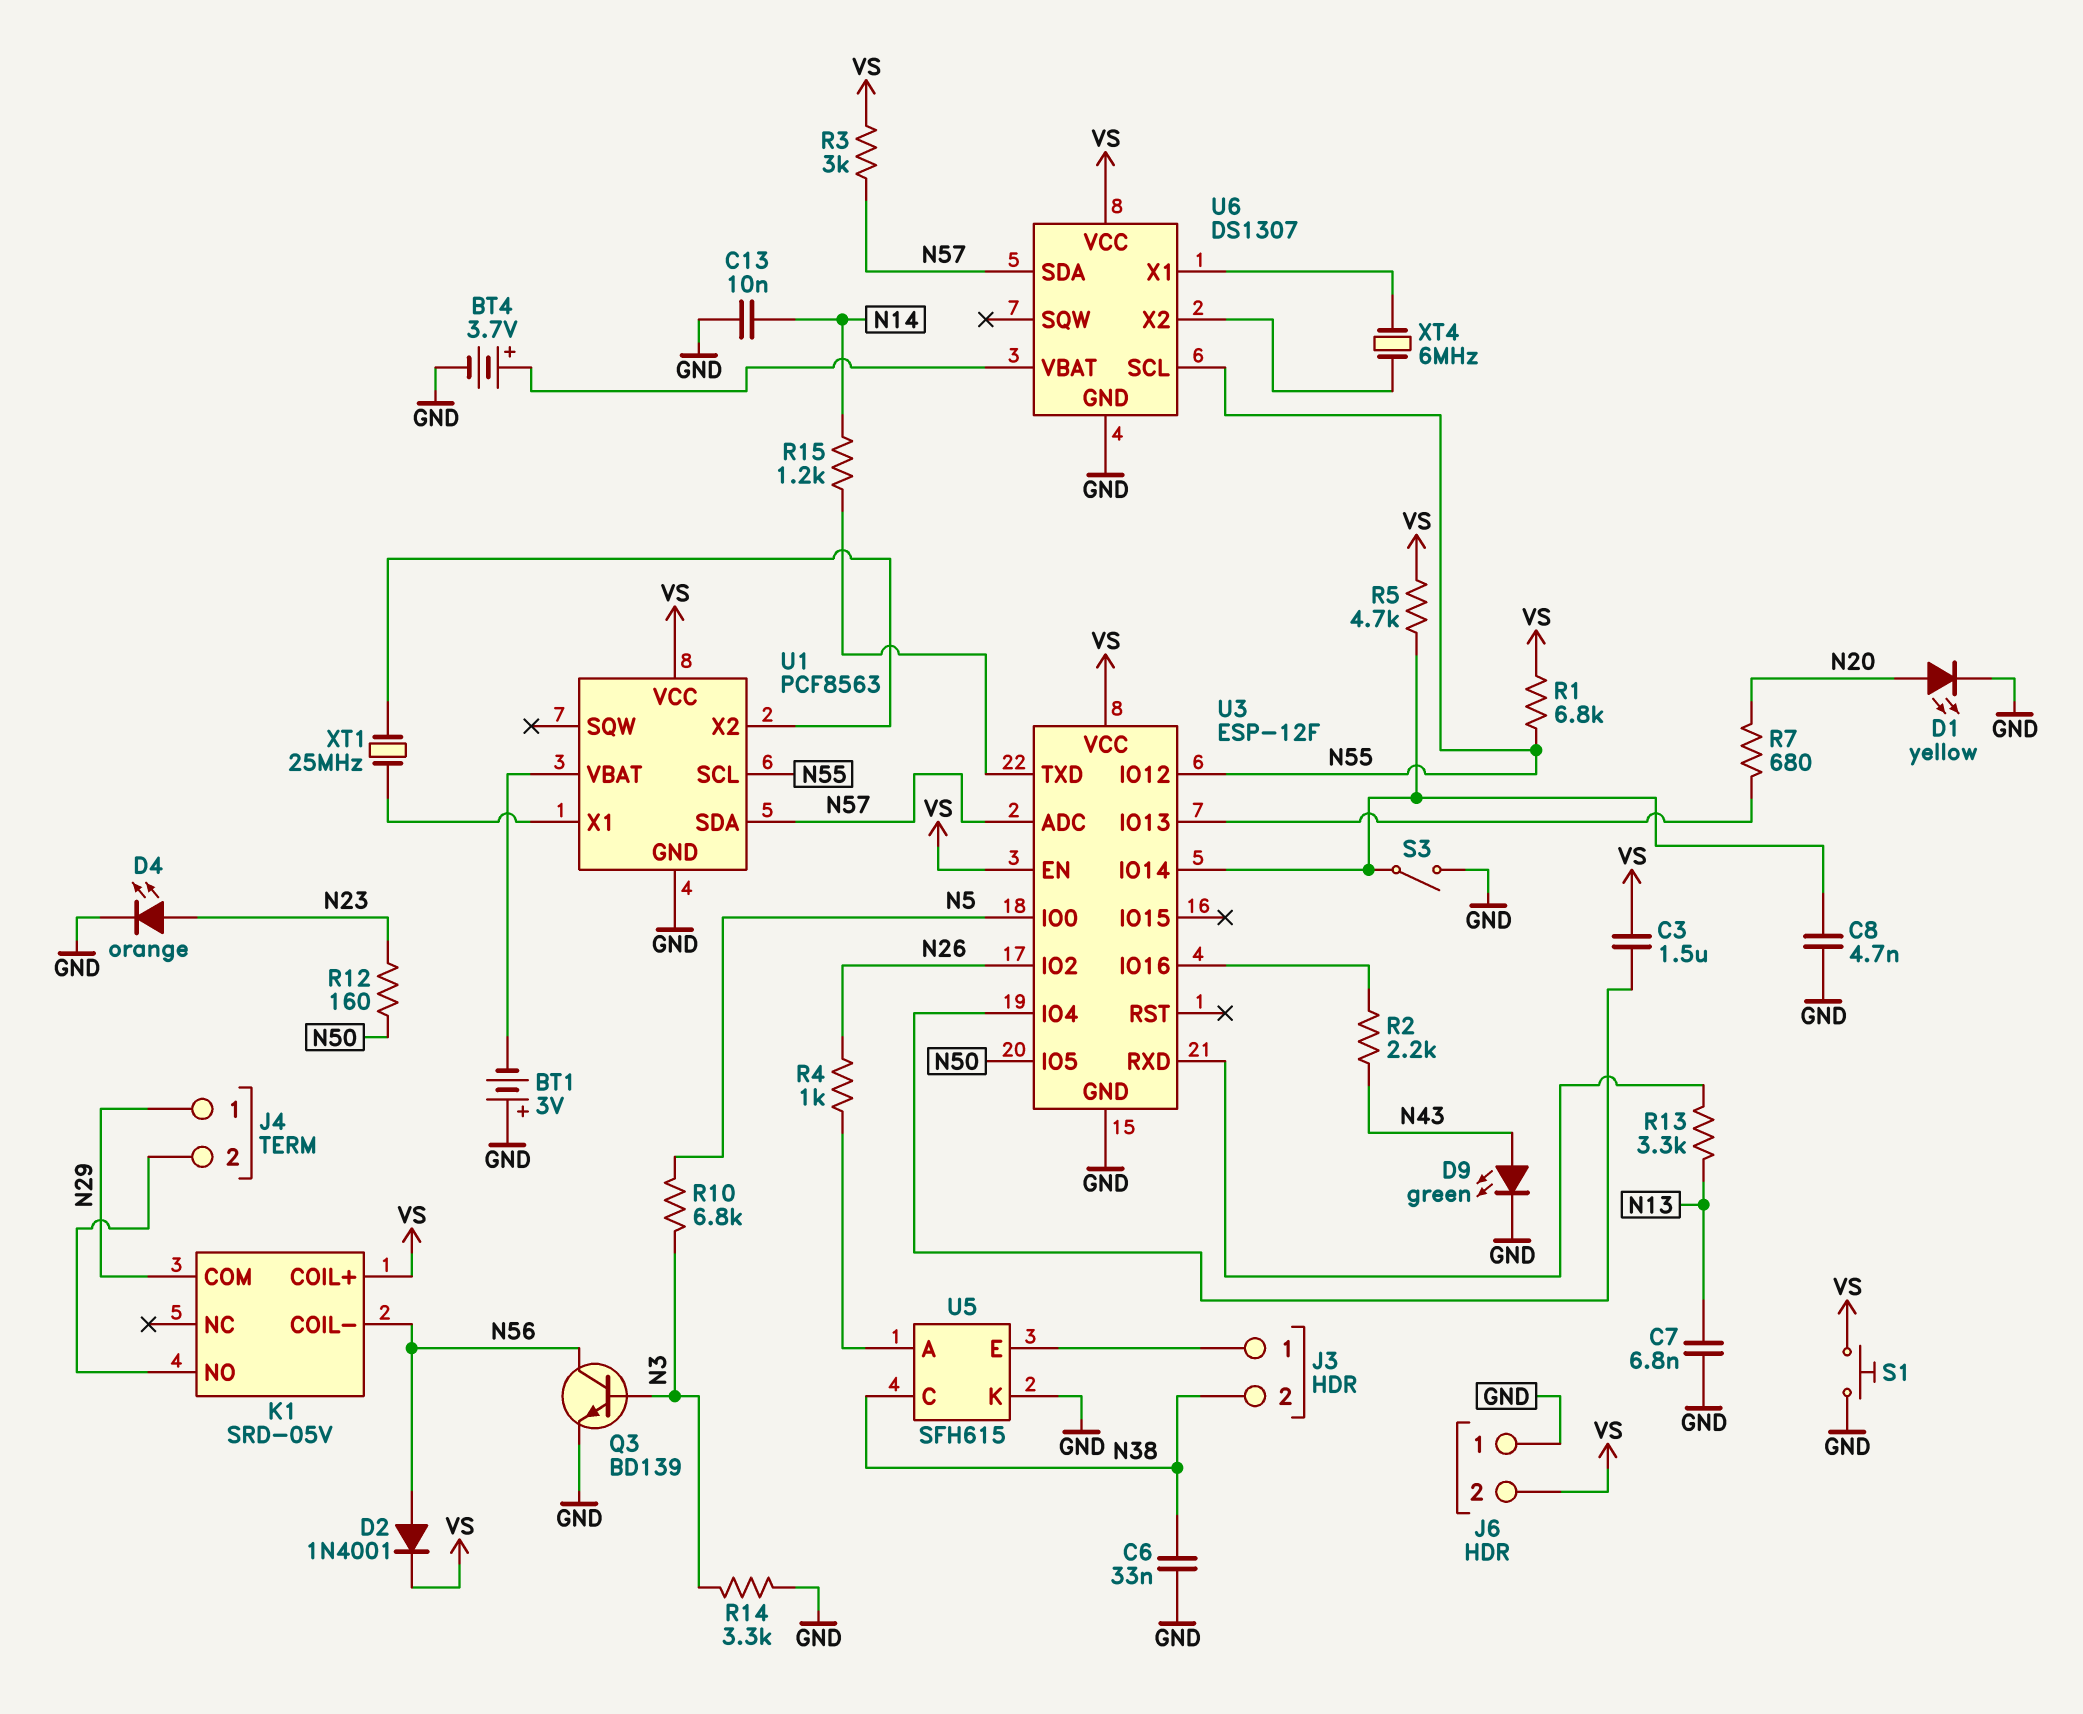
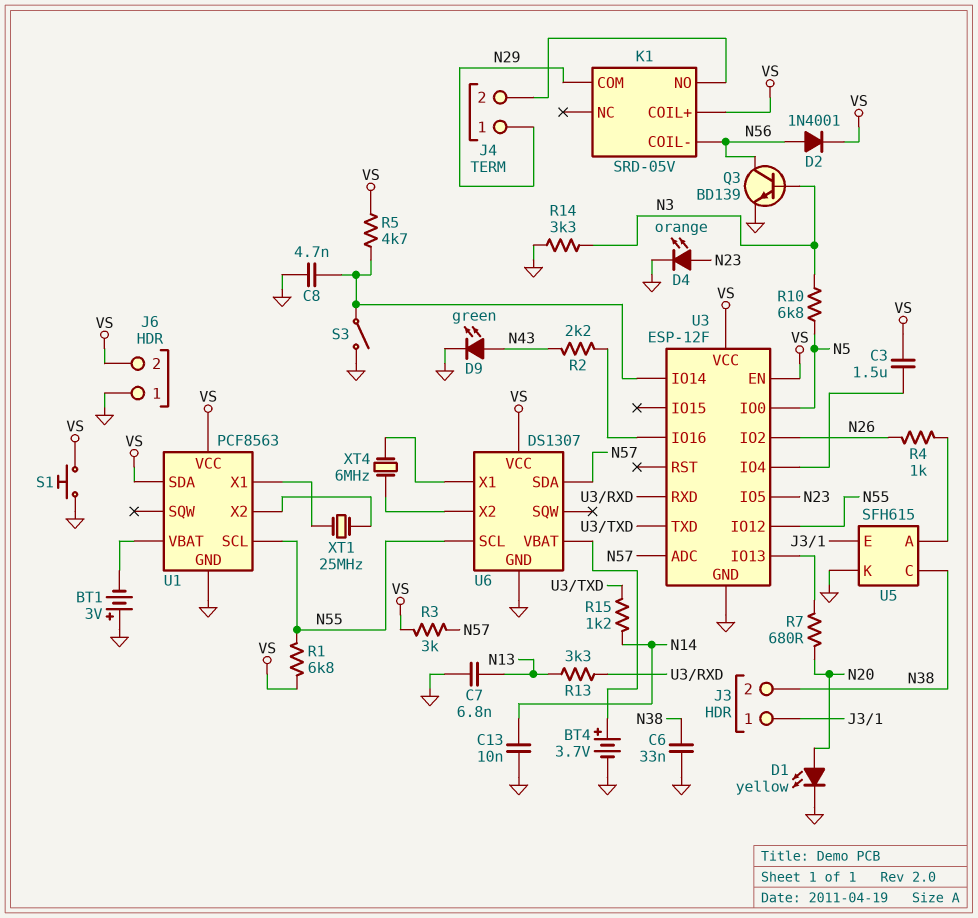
R12: 160 (N23, N50) -> none
U1 pin SDA: N57 -> VS
U3 pin IO5: N50 -> N23

